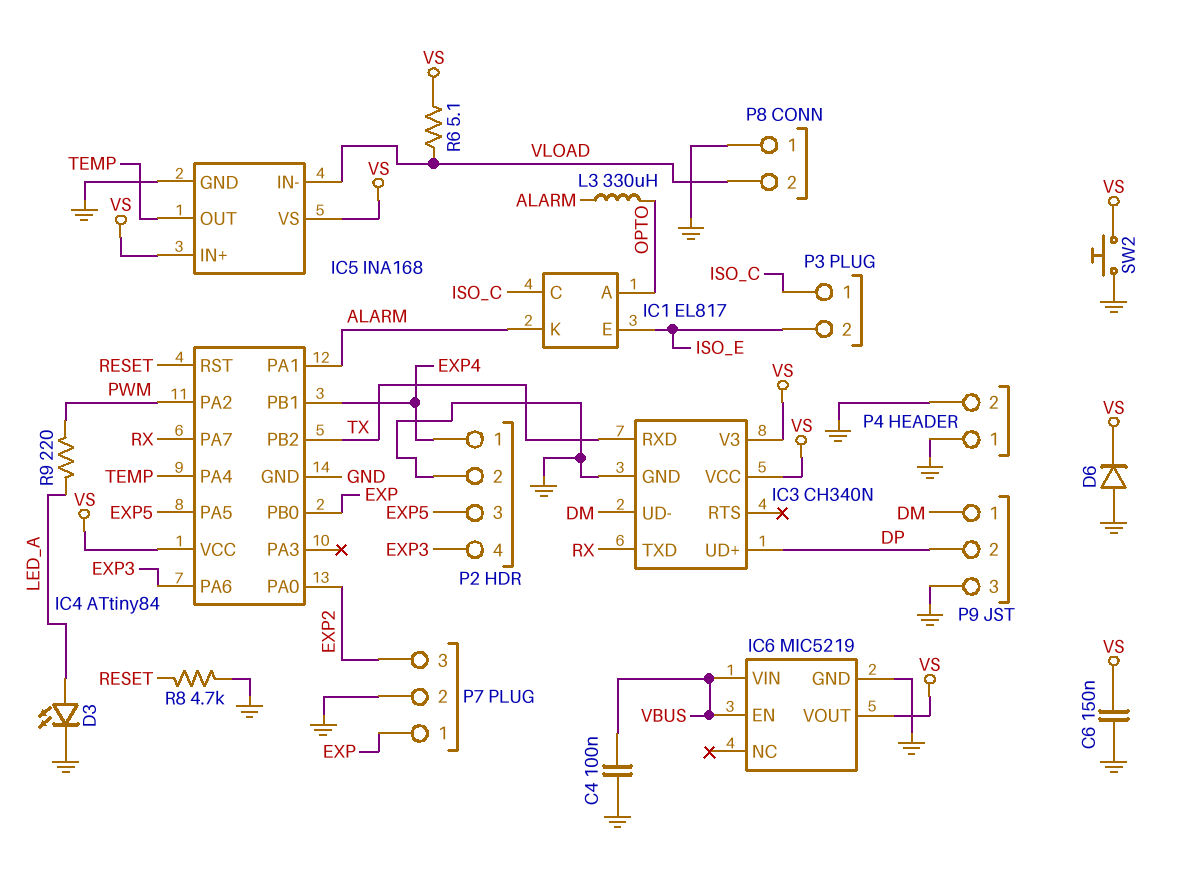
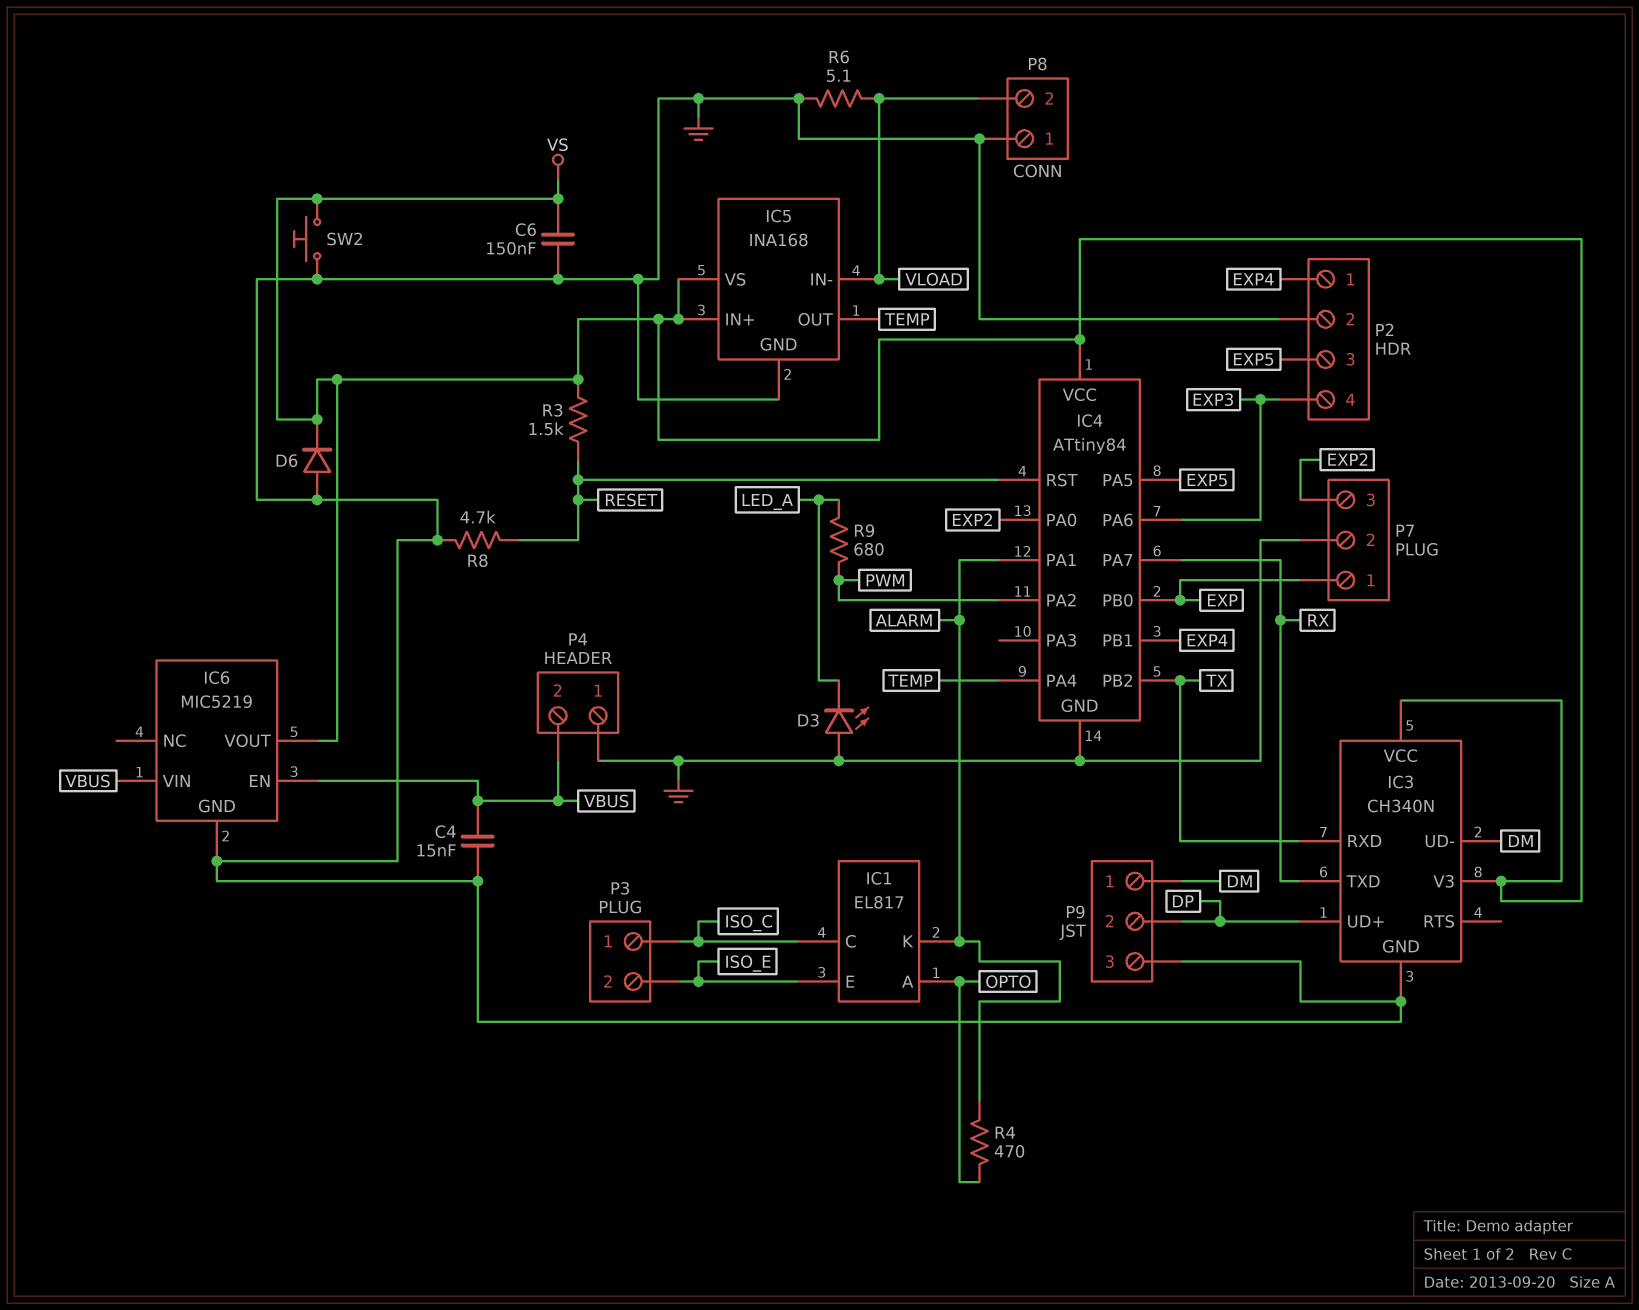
C4: 100nF (GND, VBUS) -> 15nF (GND, VBUS)
D3: LED (A LED_A, K GND) -> LED (A GND, K LED_A)
L3: 330uH (ALARM, OPTO) -> none
P4 pin 2: GND -> VBUS
R3: none -> 1.5k (RESET, VS)
R4: none -> 470 (ALARM, OPTO)
R6: 5.1 (VLOAD, VS) -> 5.1 (GND, VLOAD)
R9: 220 (LED_A, PWM) -> 680 (LED_A, PWM)

